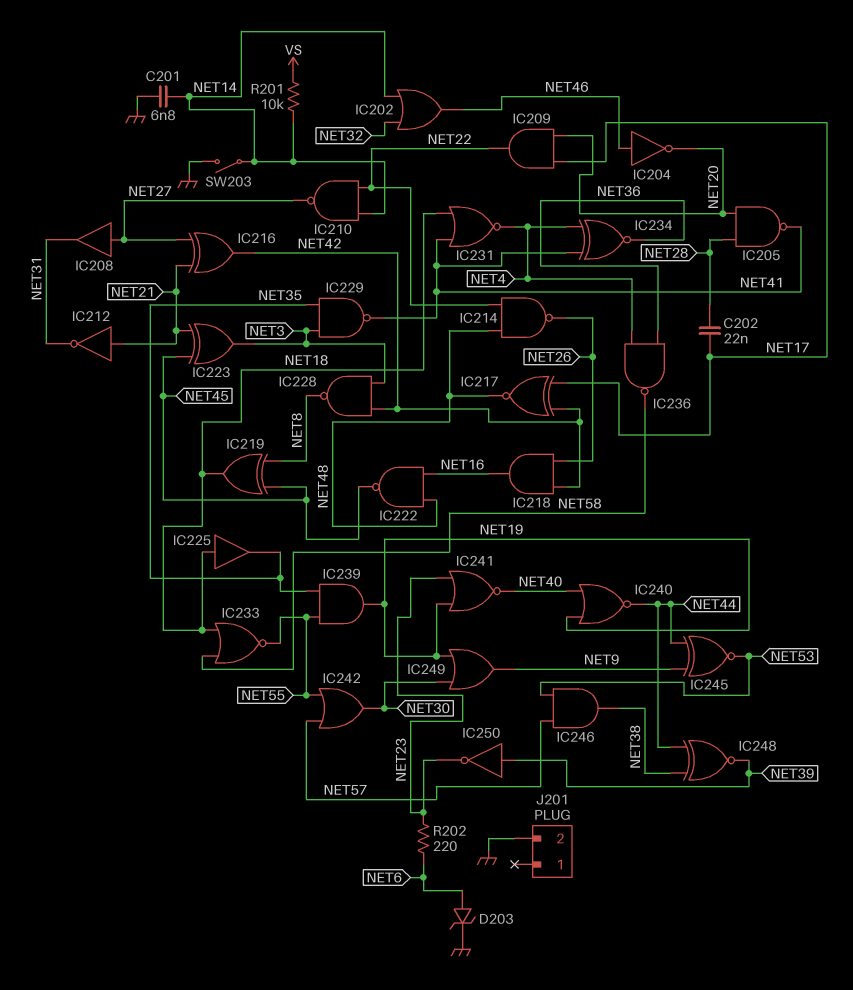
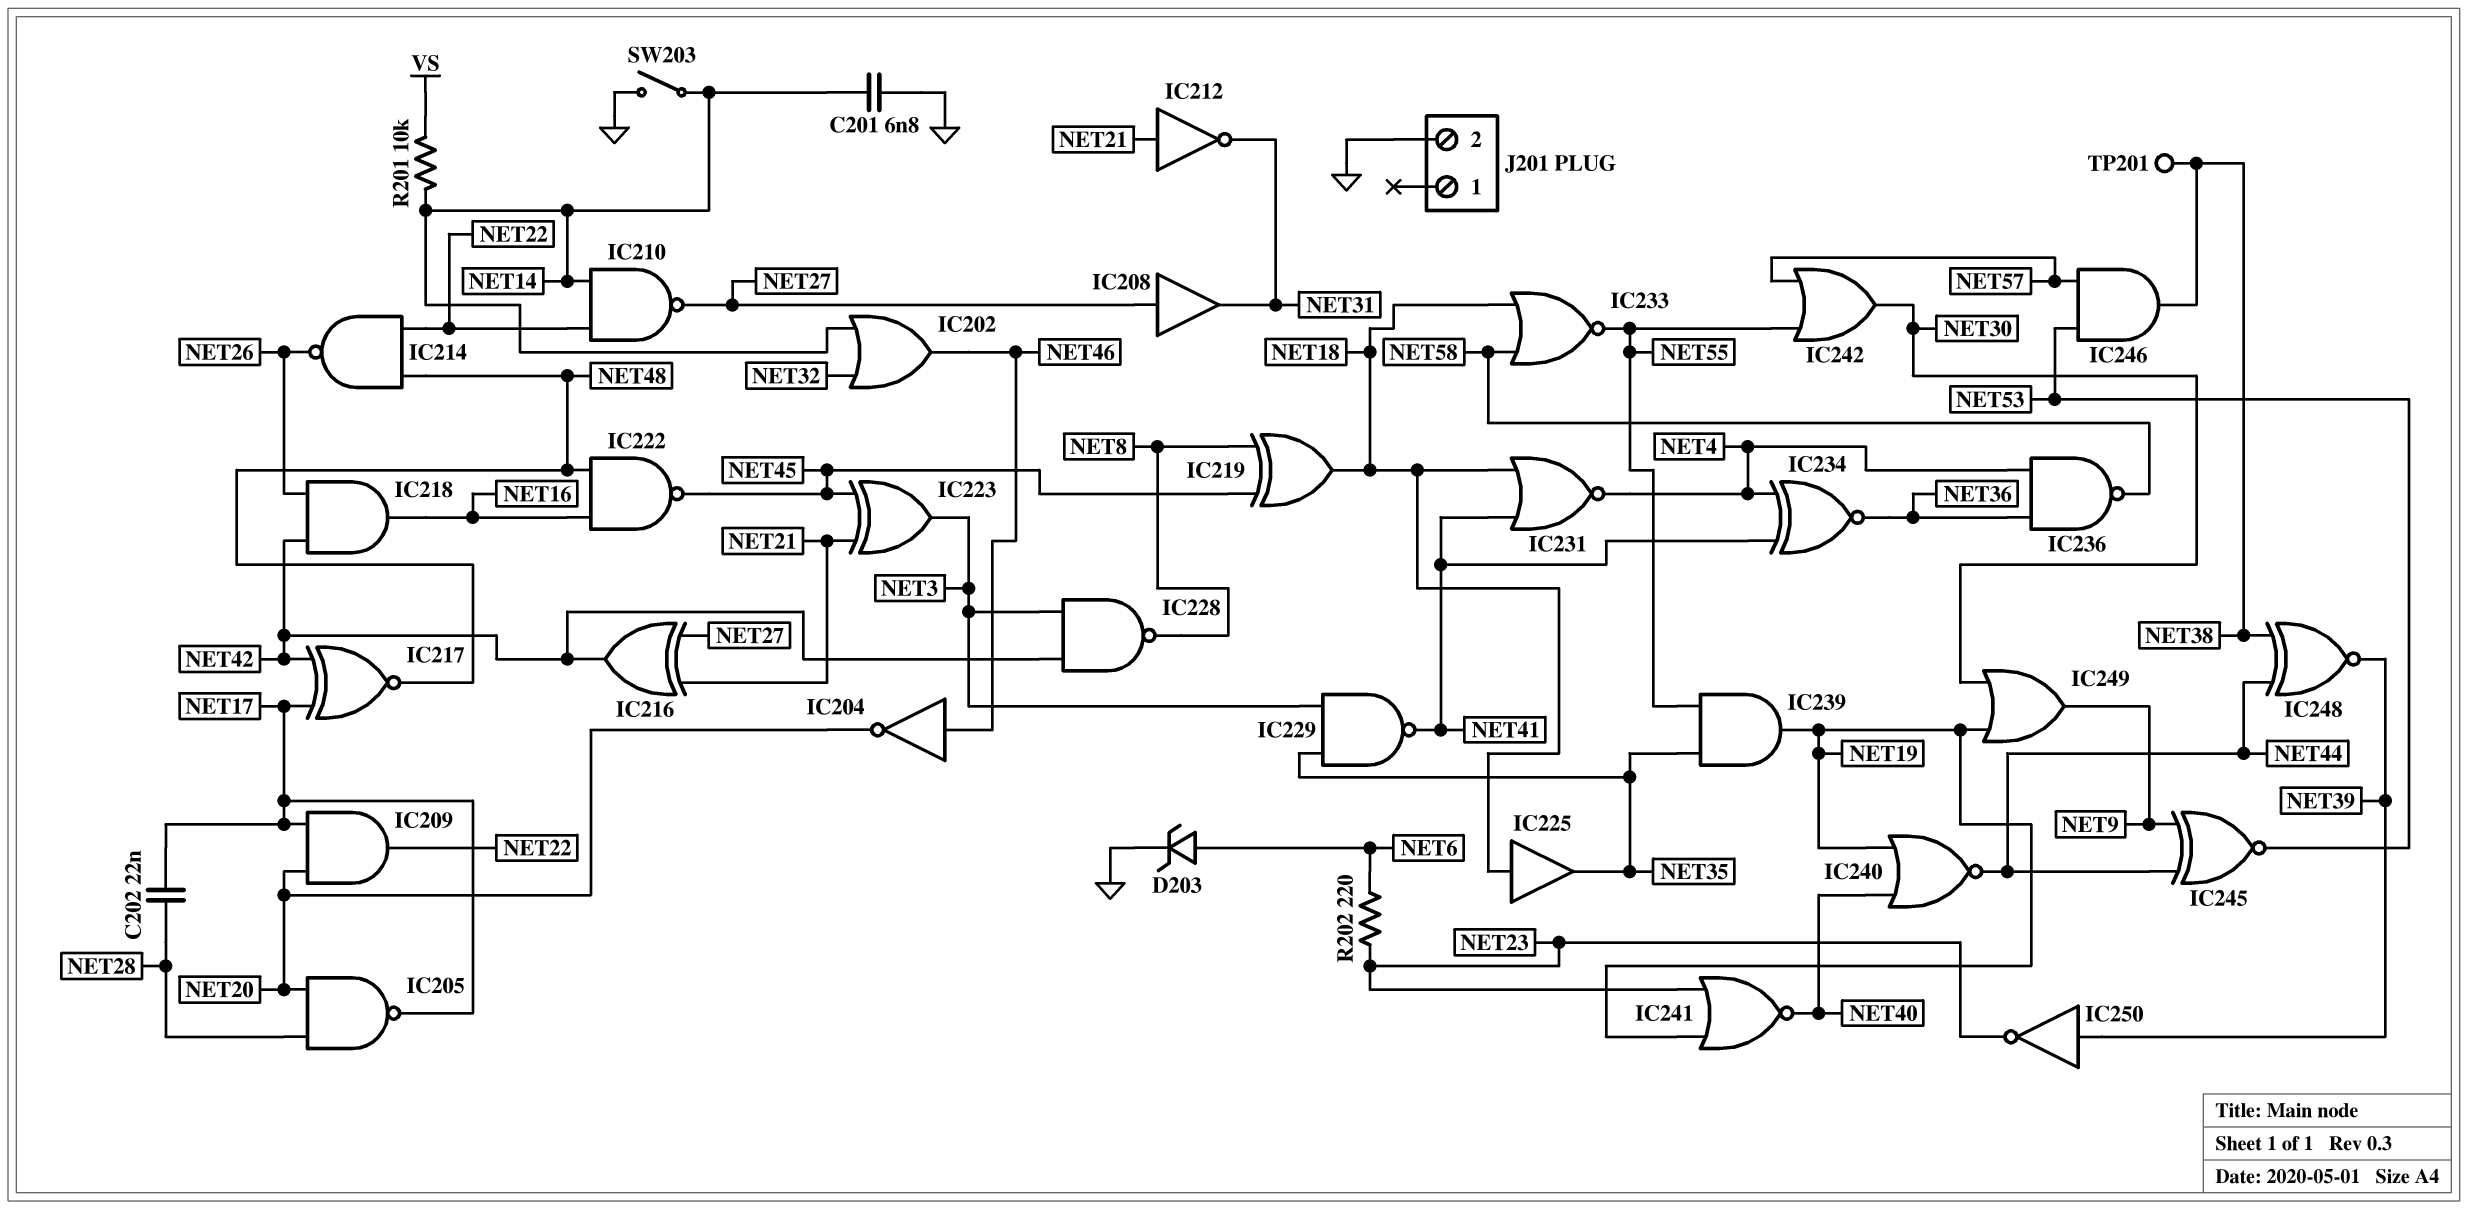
IC205: NAND (in NET20, in NET28, out NET41) -> NAND (in NET20, in NET28, out NET17)
TP201: none -> test point (NET38)

